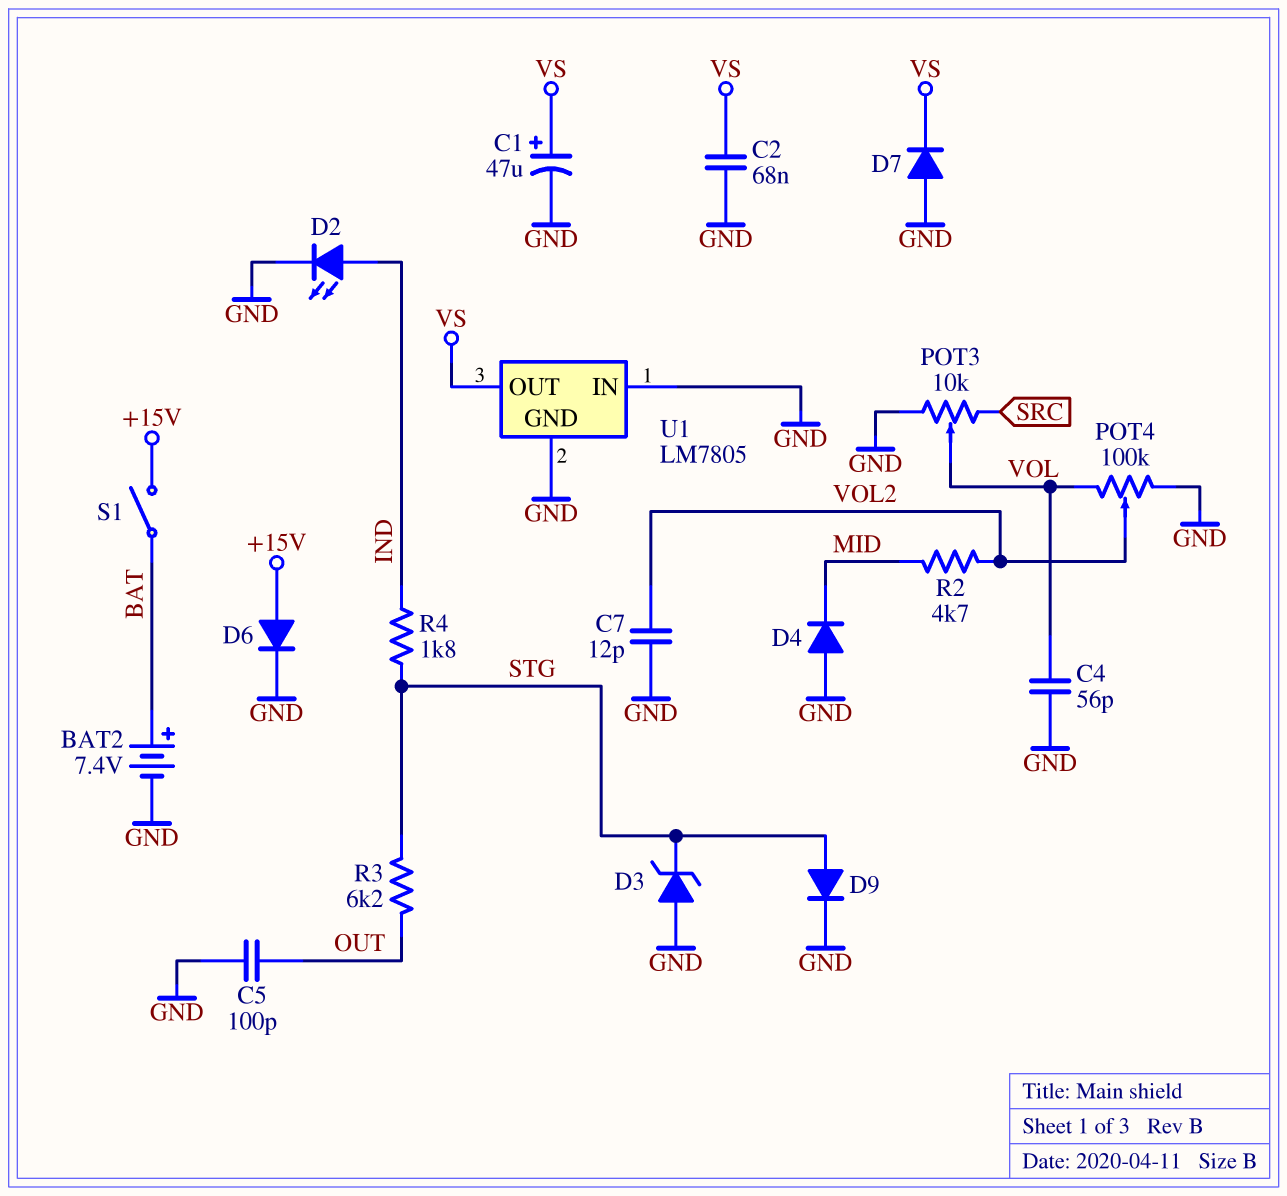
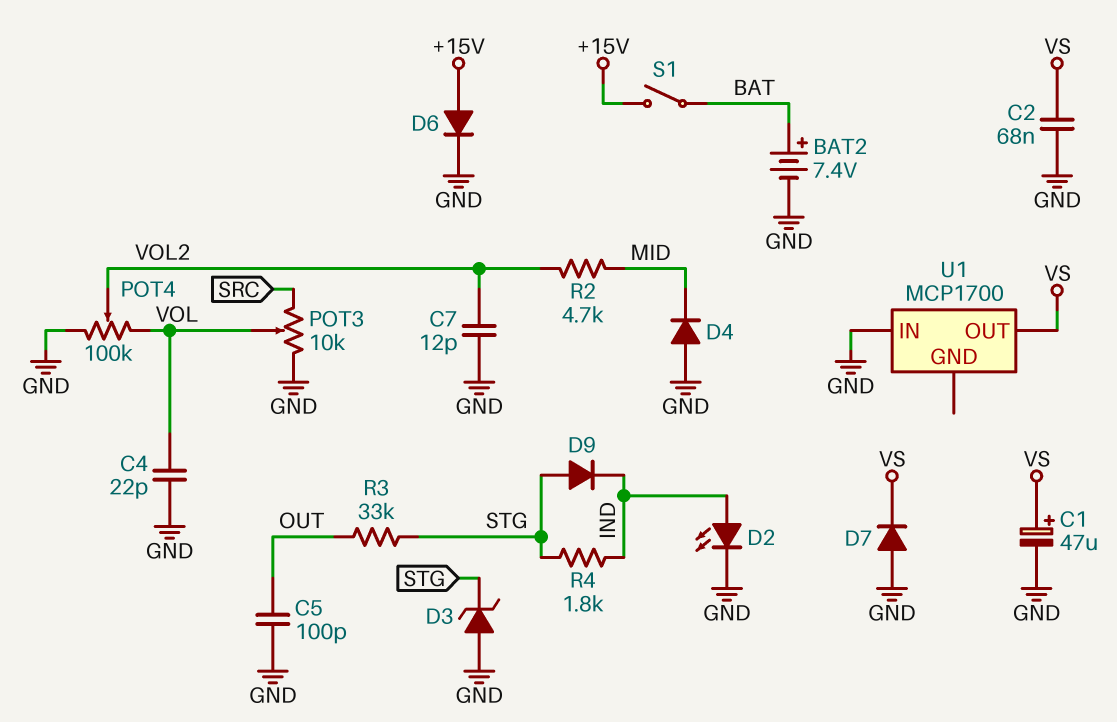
C4: 56pF (GND, VOL) -> 22pF (GND, VOL)
D9: diode (A STG, K GND) -> diode (A STG, K IND)
R3: 6.2k (OUT, STG) -> 33k (OUT, STG)
U1: LM7805 -> MCP1700
U1 pin GND: GND -> none

